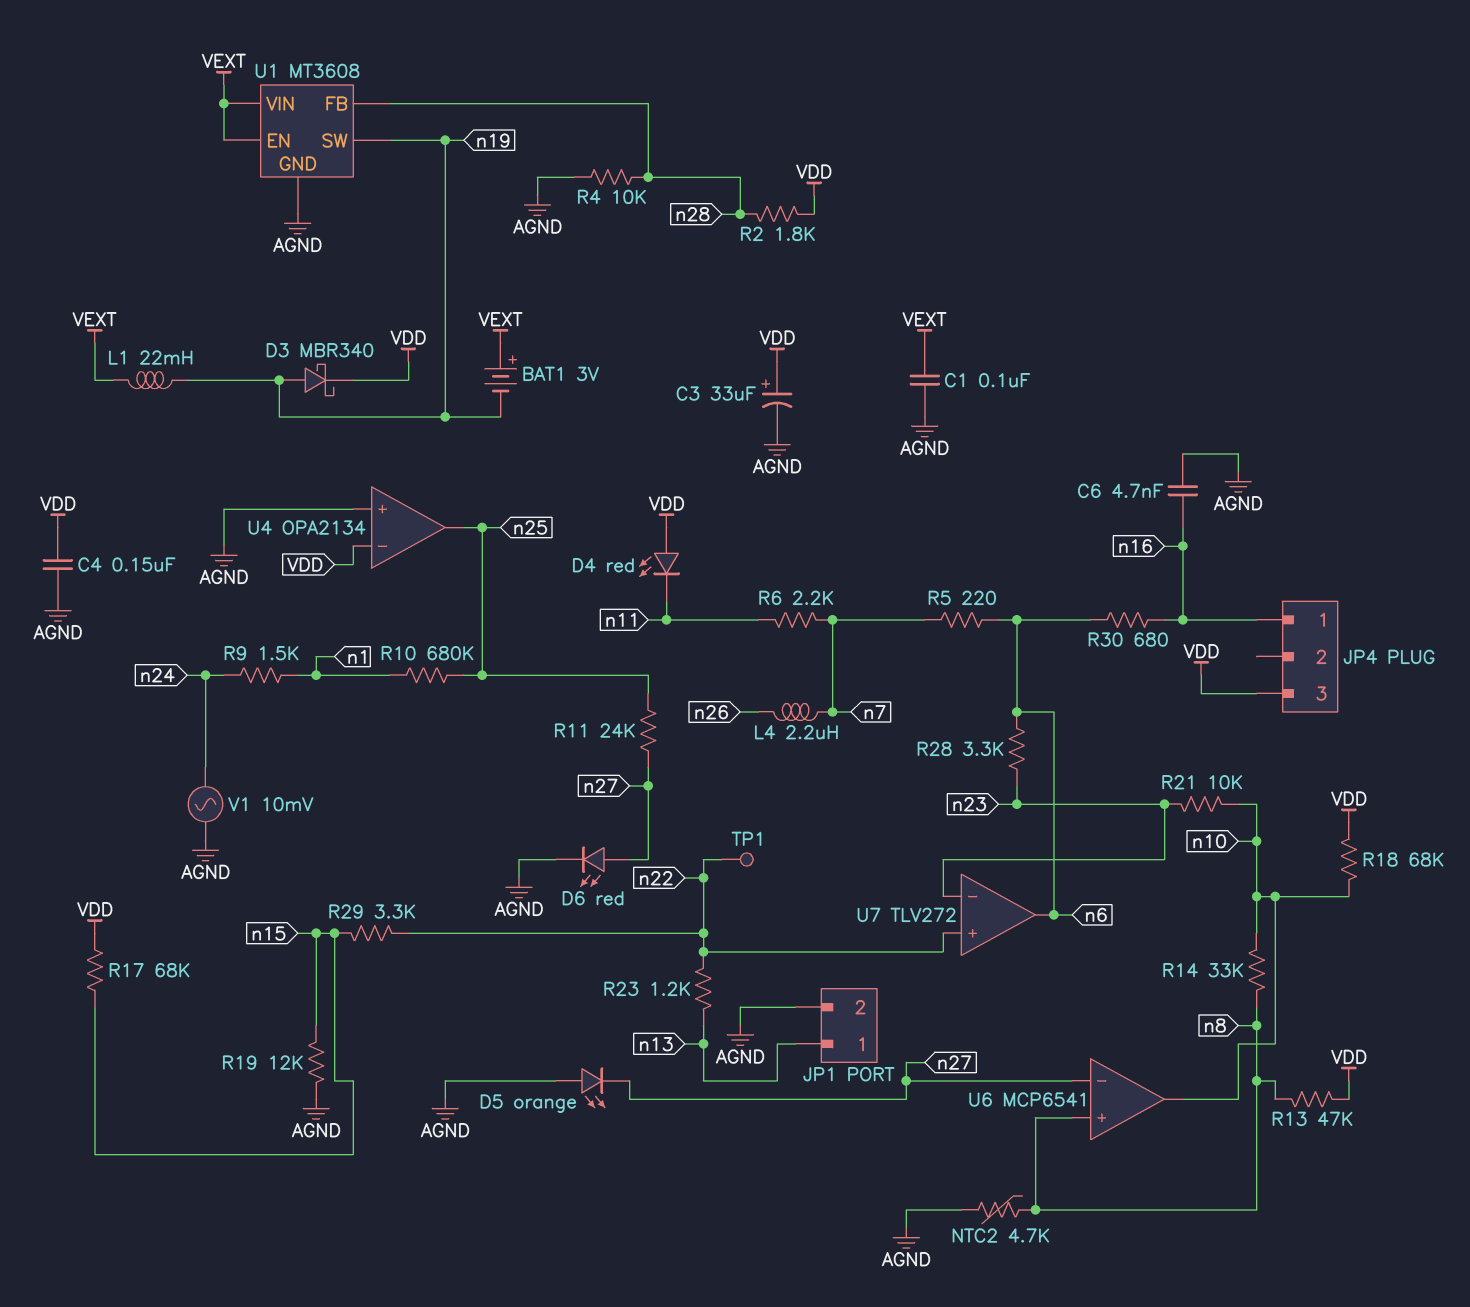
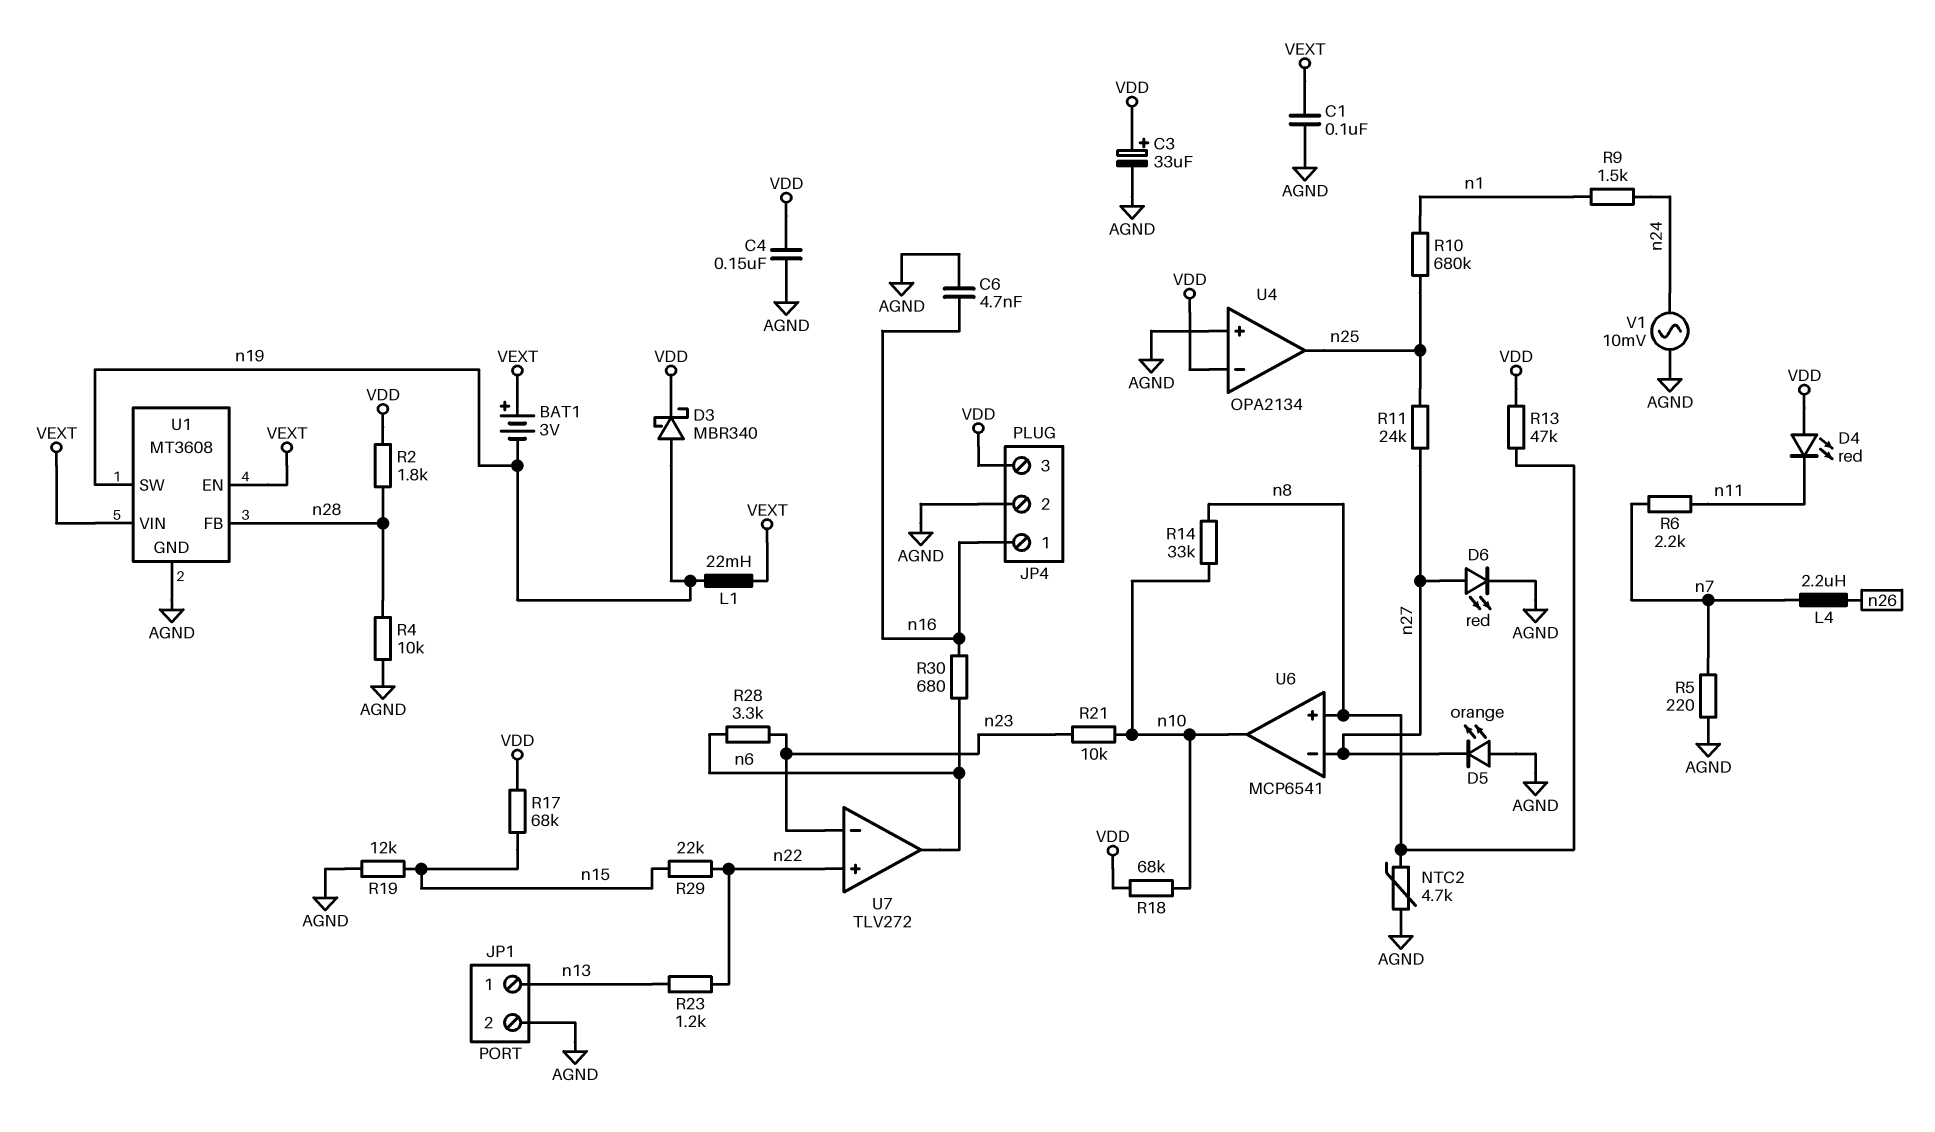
JP4 pin 2: none -> AGND
R5: 220 (n6, n7) -> 220 (AGND, n7)
R29: 3.3k (n15, n22) -> 22k (n15, n22)
TP1: test point (n22) -> none

